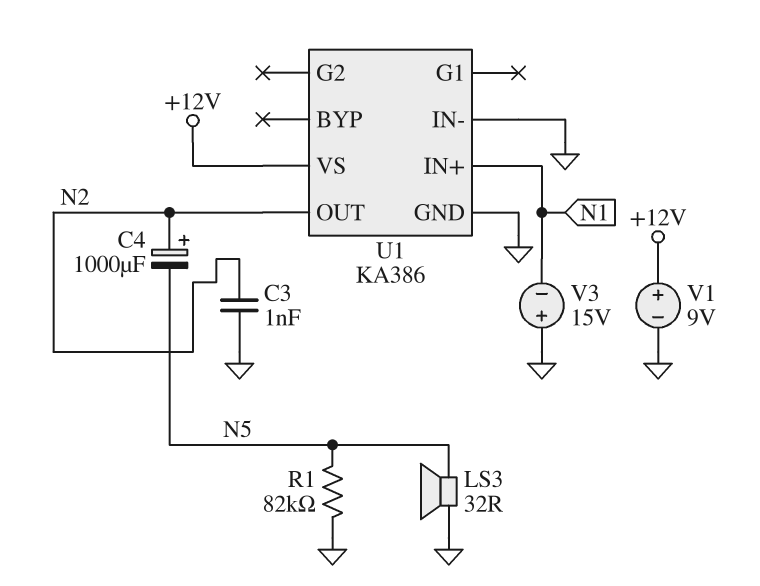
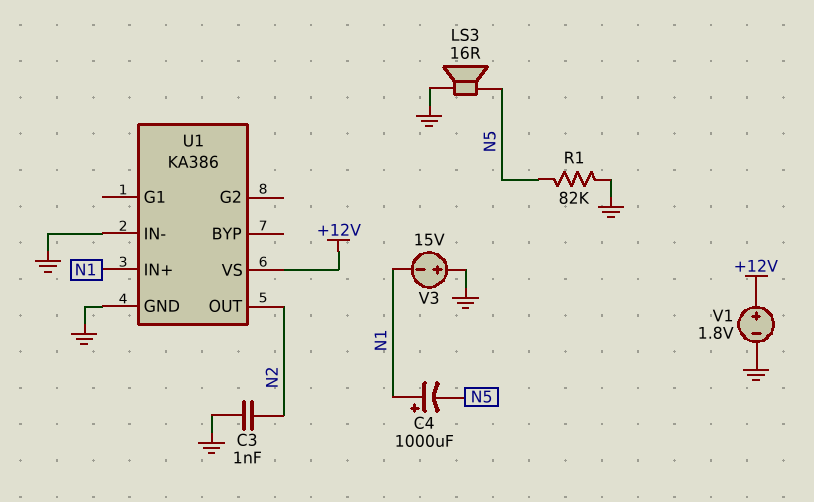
C4: 1000uF (plus N2, minus N5) -> 1000uF (plus N1, minus N5)
LS3: speaker 32R (GND, N5) -> speaker 16R (GND, N5)
V1: 9V (plus +12V, minus GND) -> 1.8V (plus +12V, minus GND)

